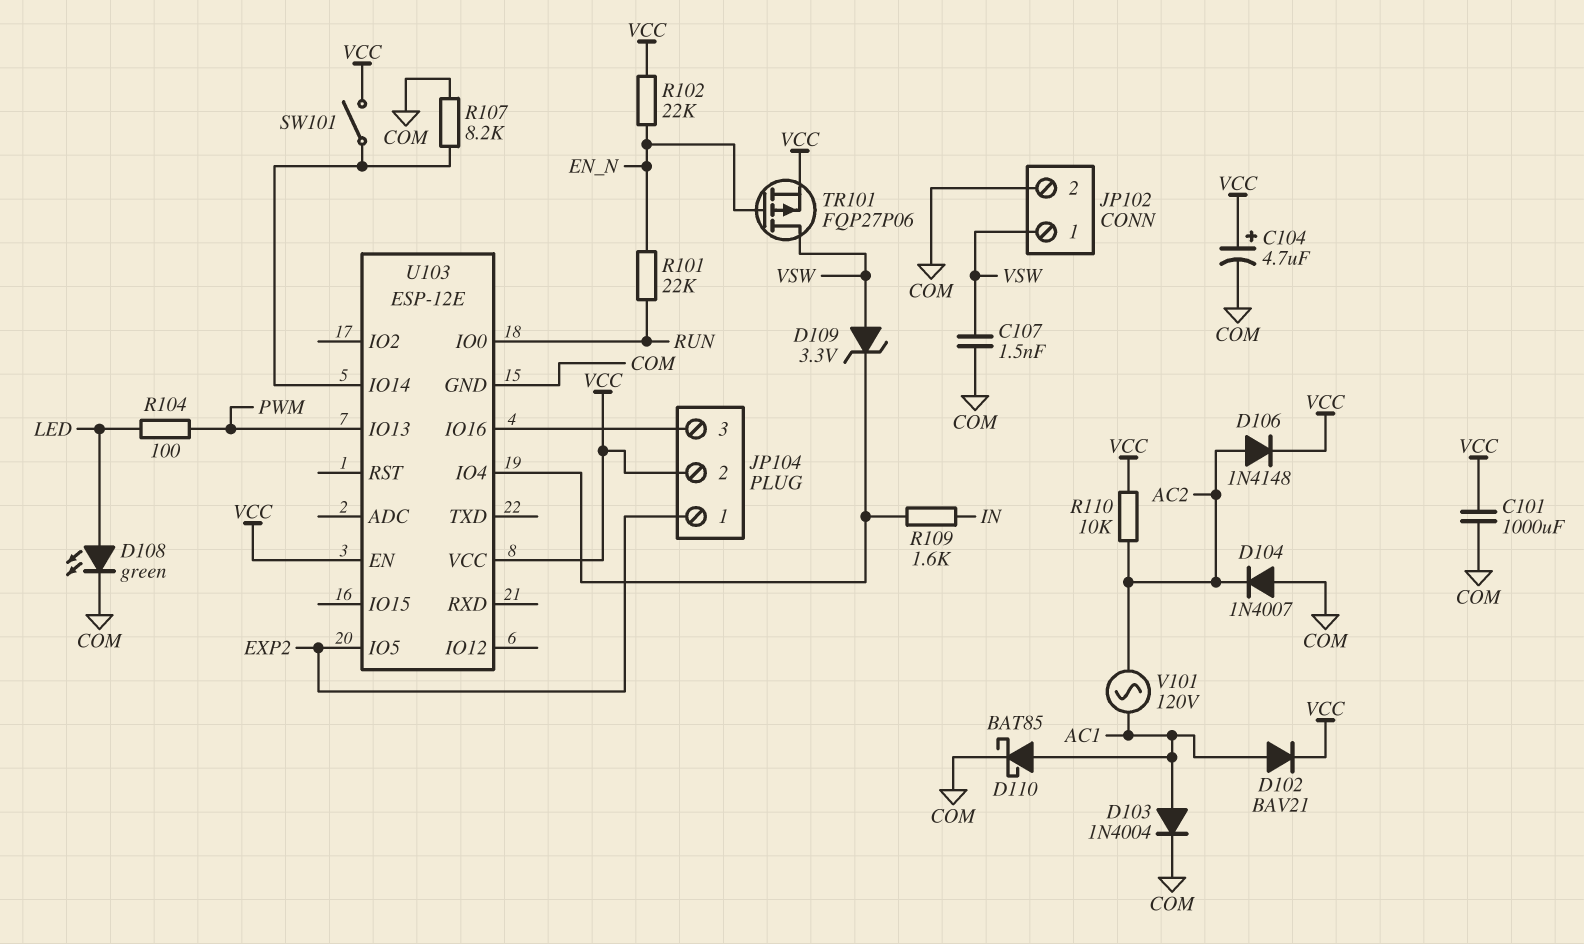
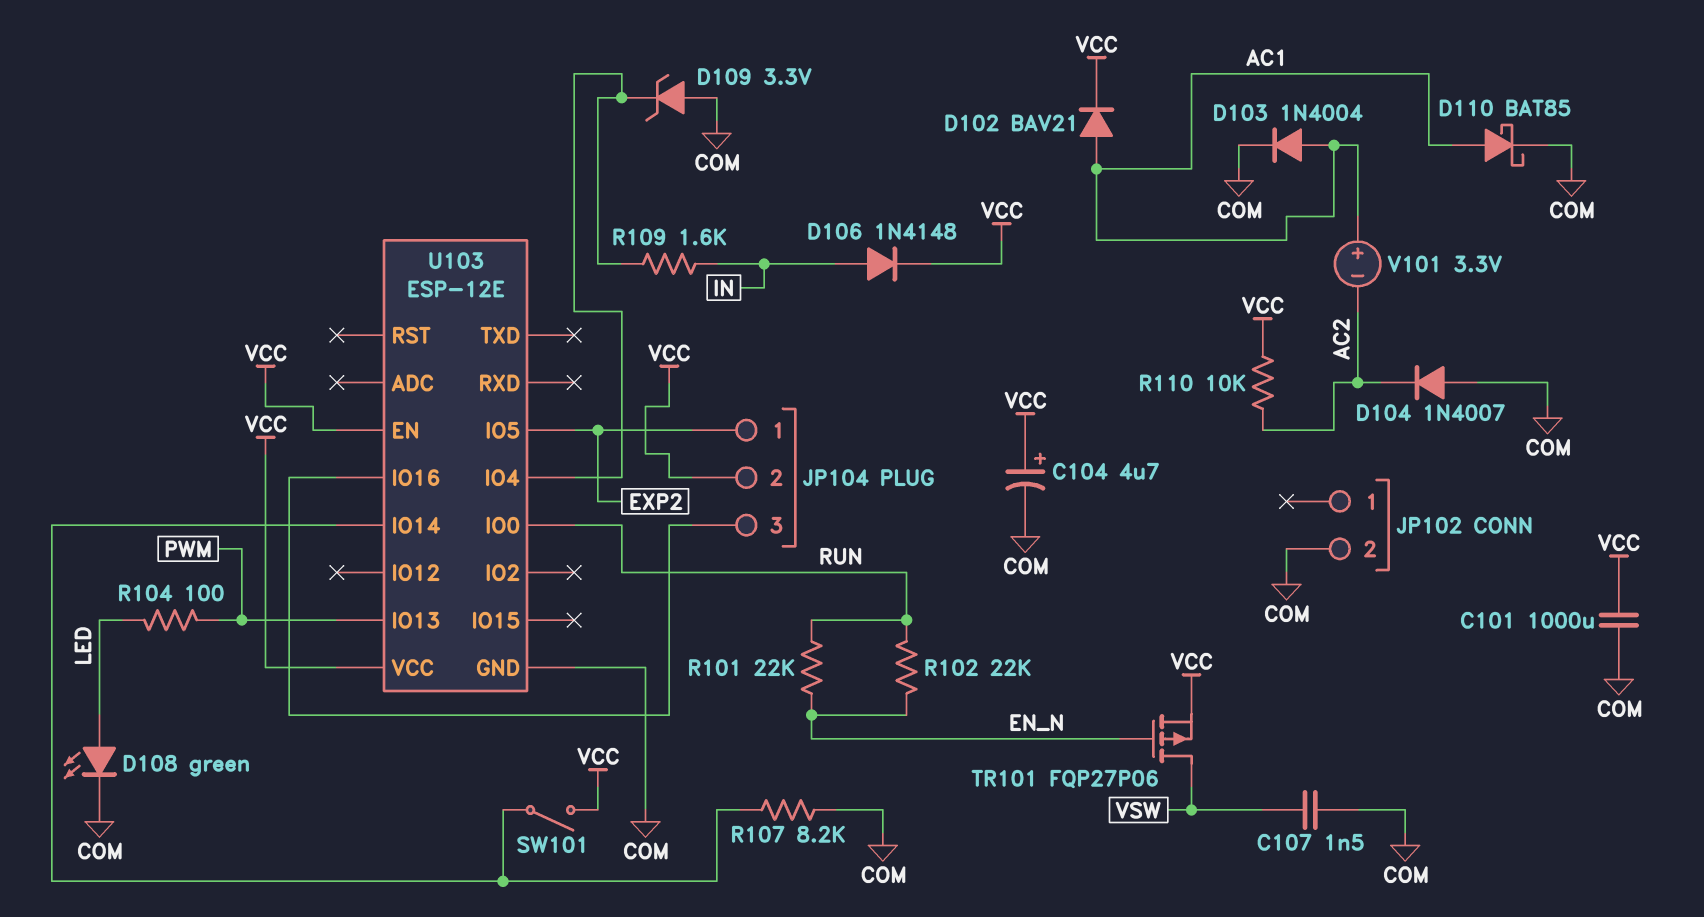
D106: diode 1N4148 (A AC2, K VCC) -> diode 1N4148 (A IN, K VCC)
D109: zener 3.3V (A VSW, K U103/IO4) -> zener 3.3V (A COM, K U103/IO4)
JP102 pin 1: VSW -> none
R102: 22k (EN_N, VCC) -> 22k (EN_N, RUN)
V101: AC 120V (AC1, AC2) -> 3.3V (plus AC1, minus AC2)

